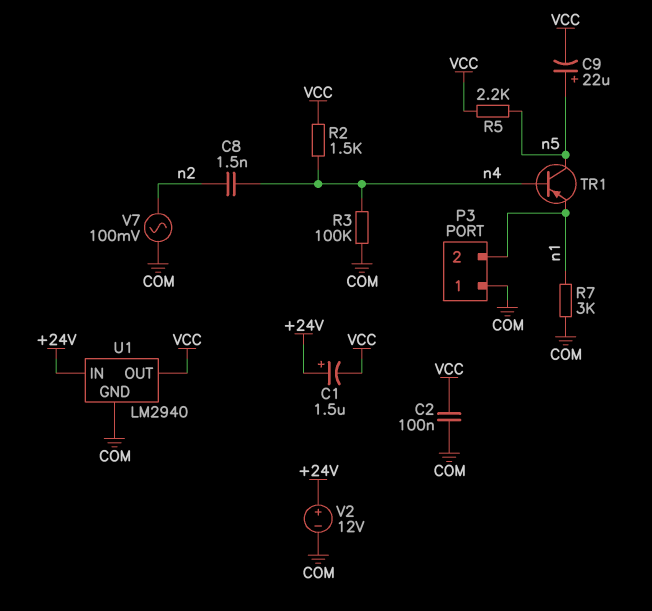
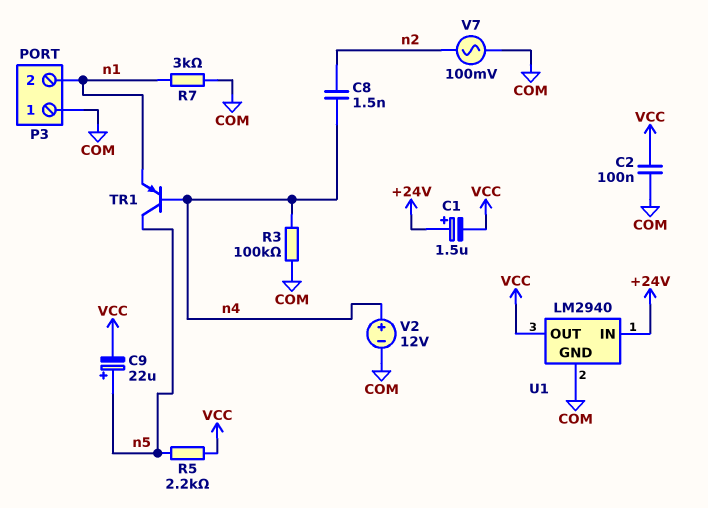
R2: 1.5k (VCC, n4) -> none
V2: 12V (plus +24V, minus COM) -> 12V (plus n4, minus COM)

